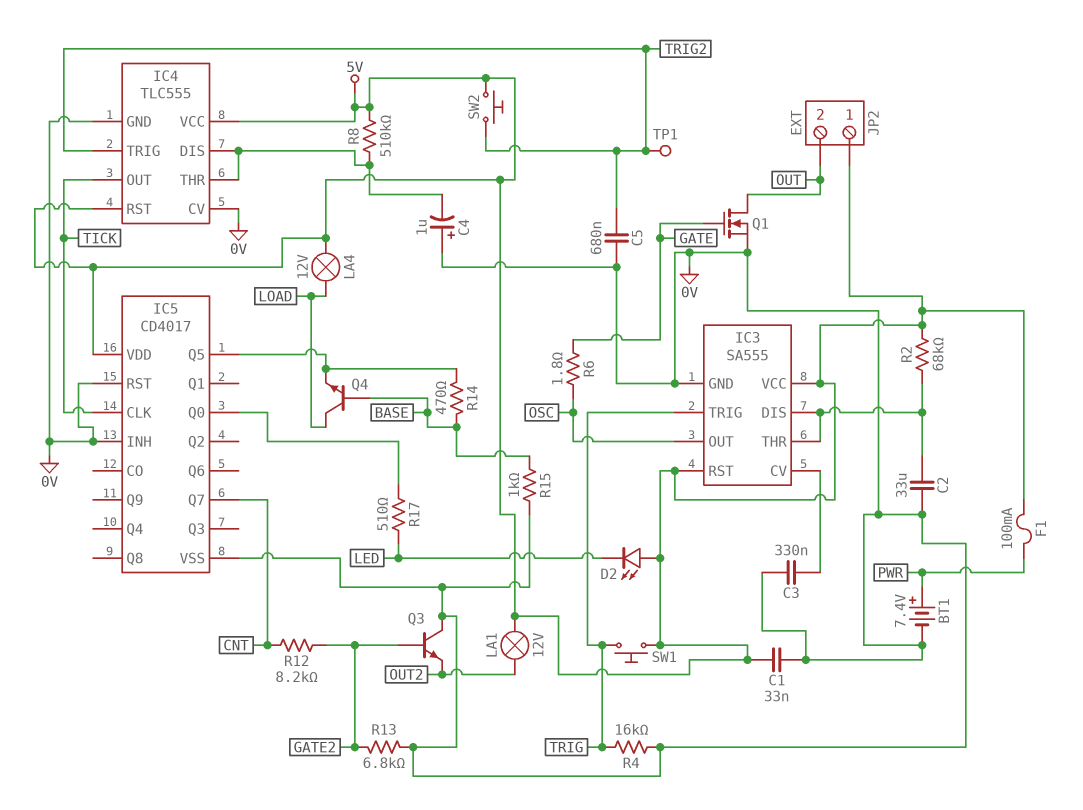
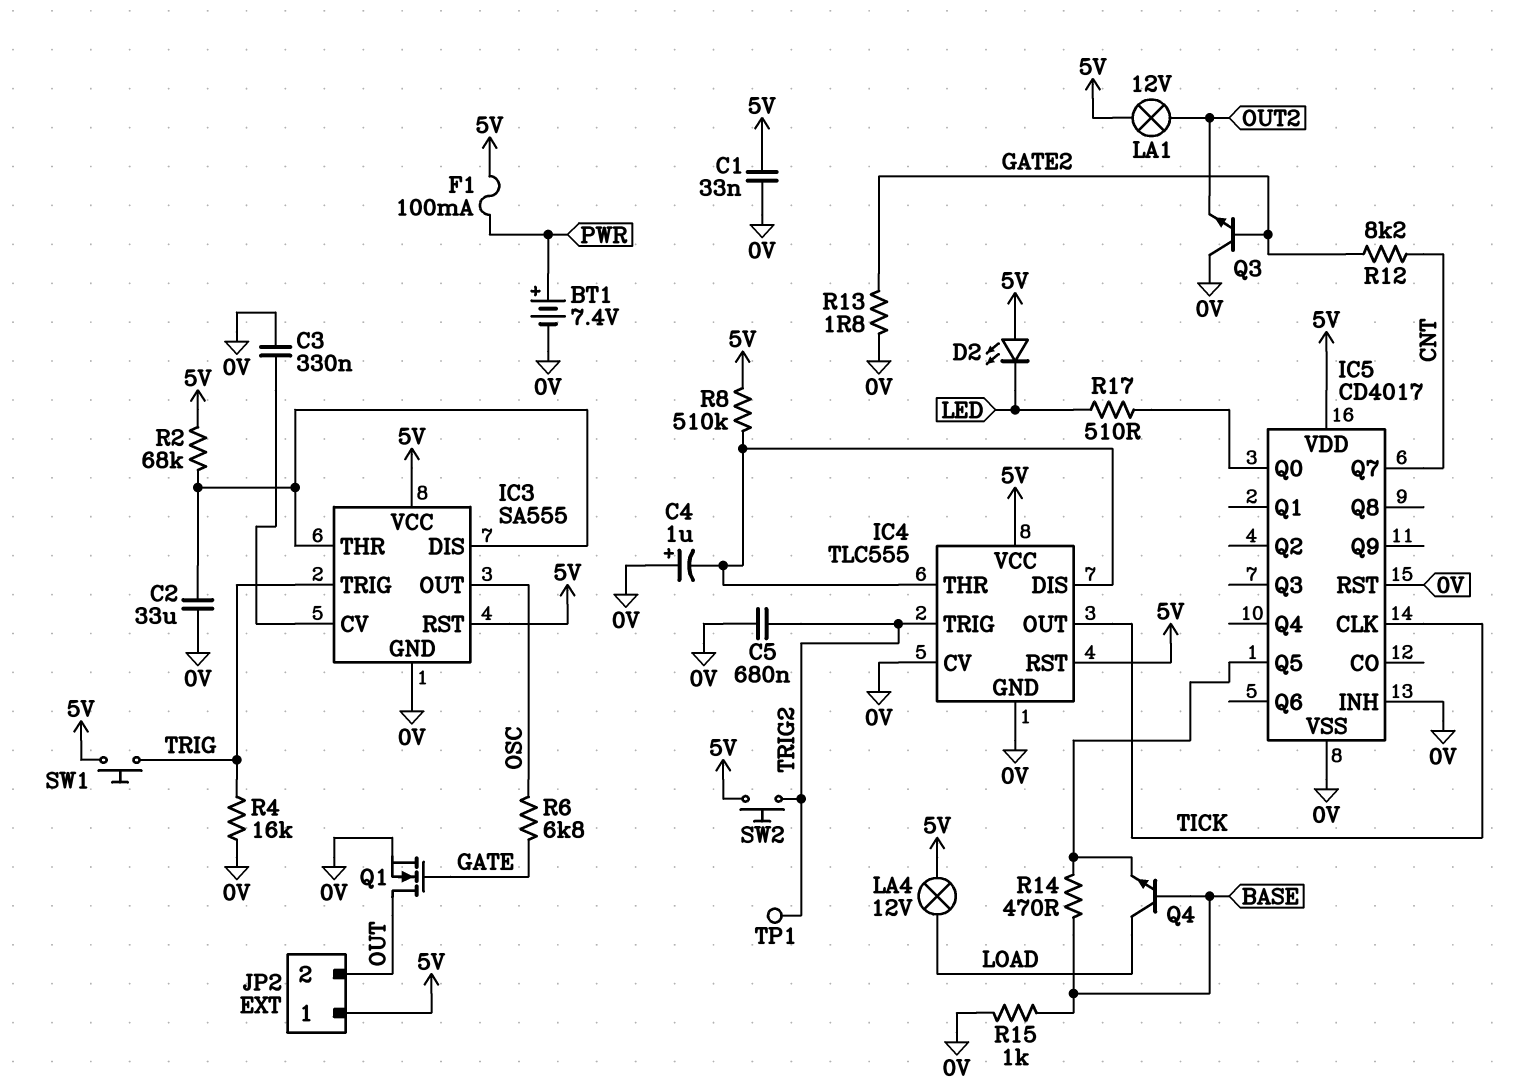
R6: 1.8 (GATE, OSC) -> 6.8k (GATE, OSC)
R13: 6.8k (0V, GATE2) -> 1.8 (0V, GATE2)

